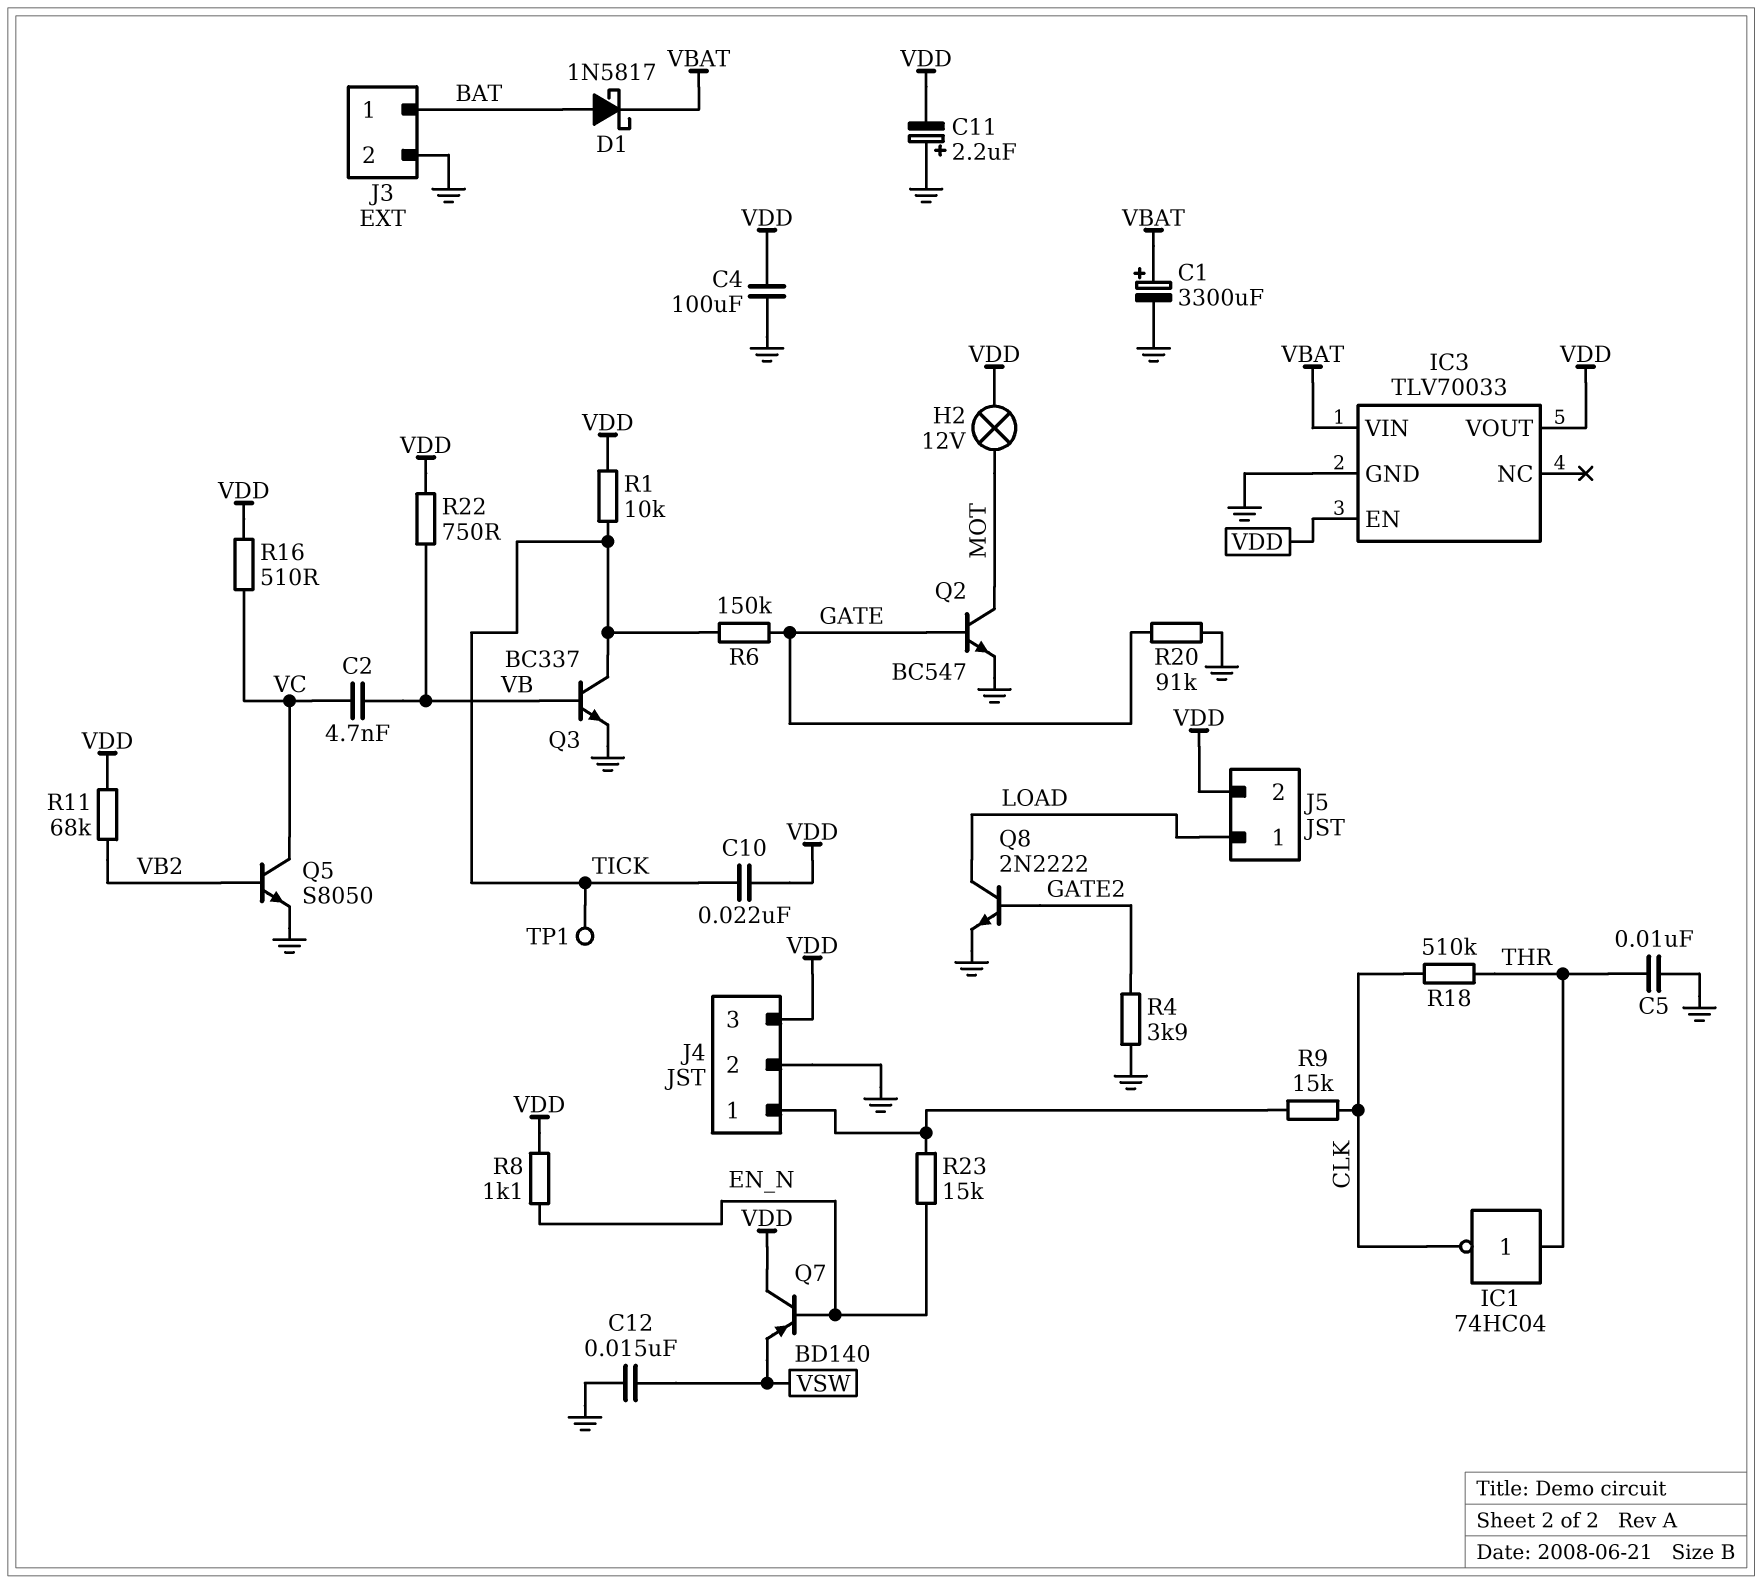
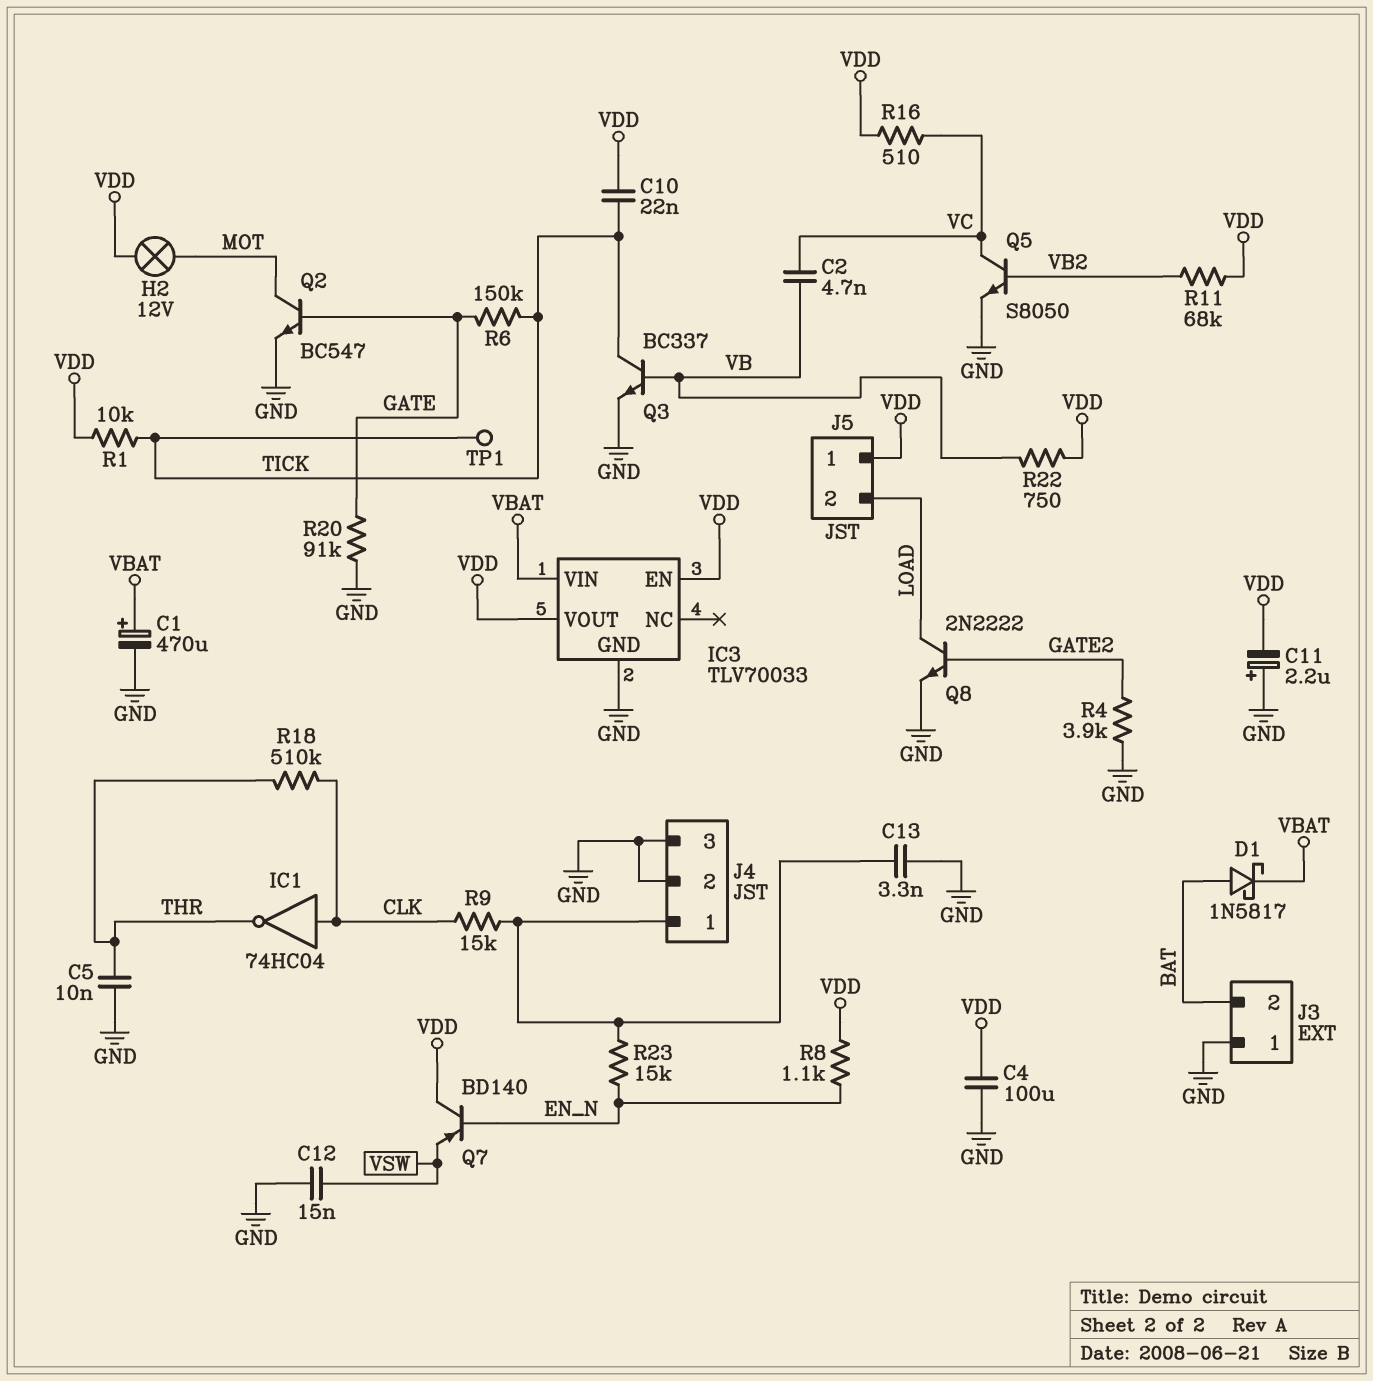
C1: 3300uF (plus VBAT, minus GND) -> 470uF (plus VBAT, minus GND)
C13: none -> 3.3nF (GND, J4/1)
IC1: NOT 74HC04 (in THR, out CLK) -> NOT 74HC04 (in CLK, out THR)
J3 pin 1: BAT -> GND
J3 pin 2: GND -> BAT
J4 pin 3: VDD -> GND
J5 pin 1: LOAD -> VDD
J5 pin 2: VDD -> LOAD

